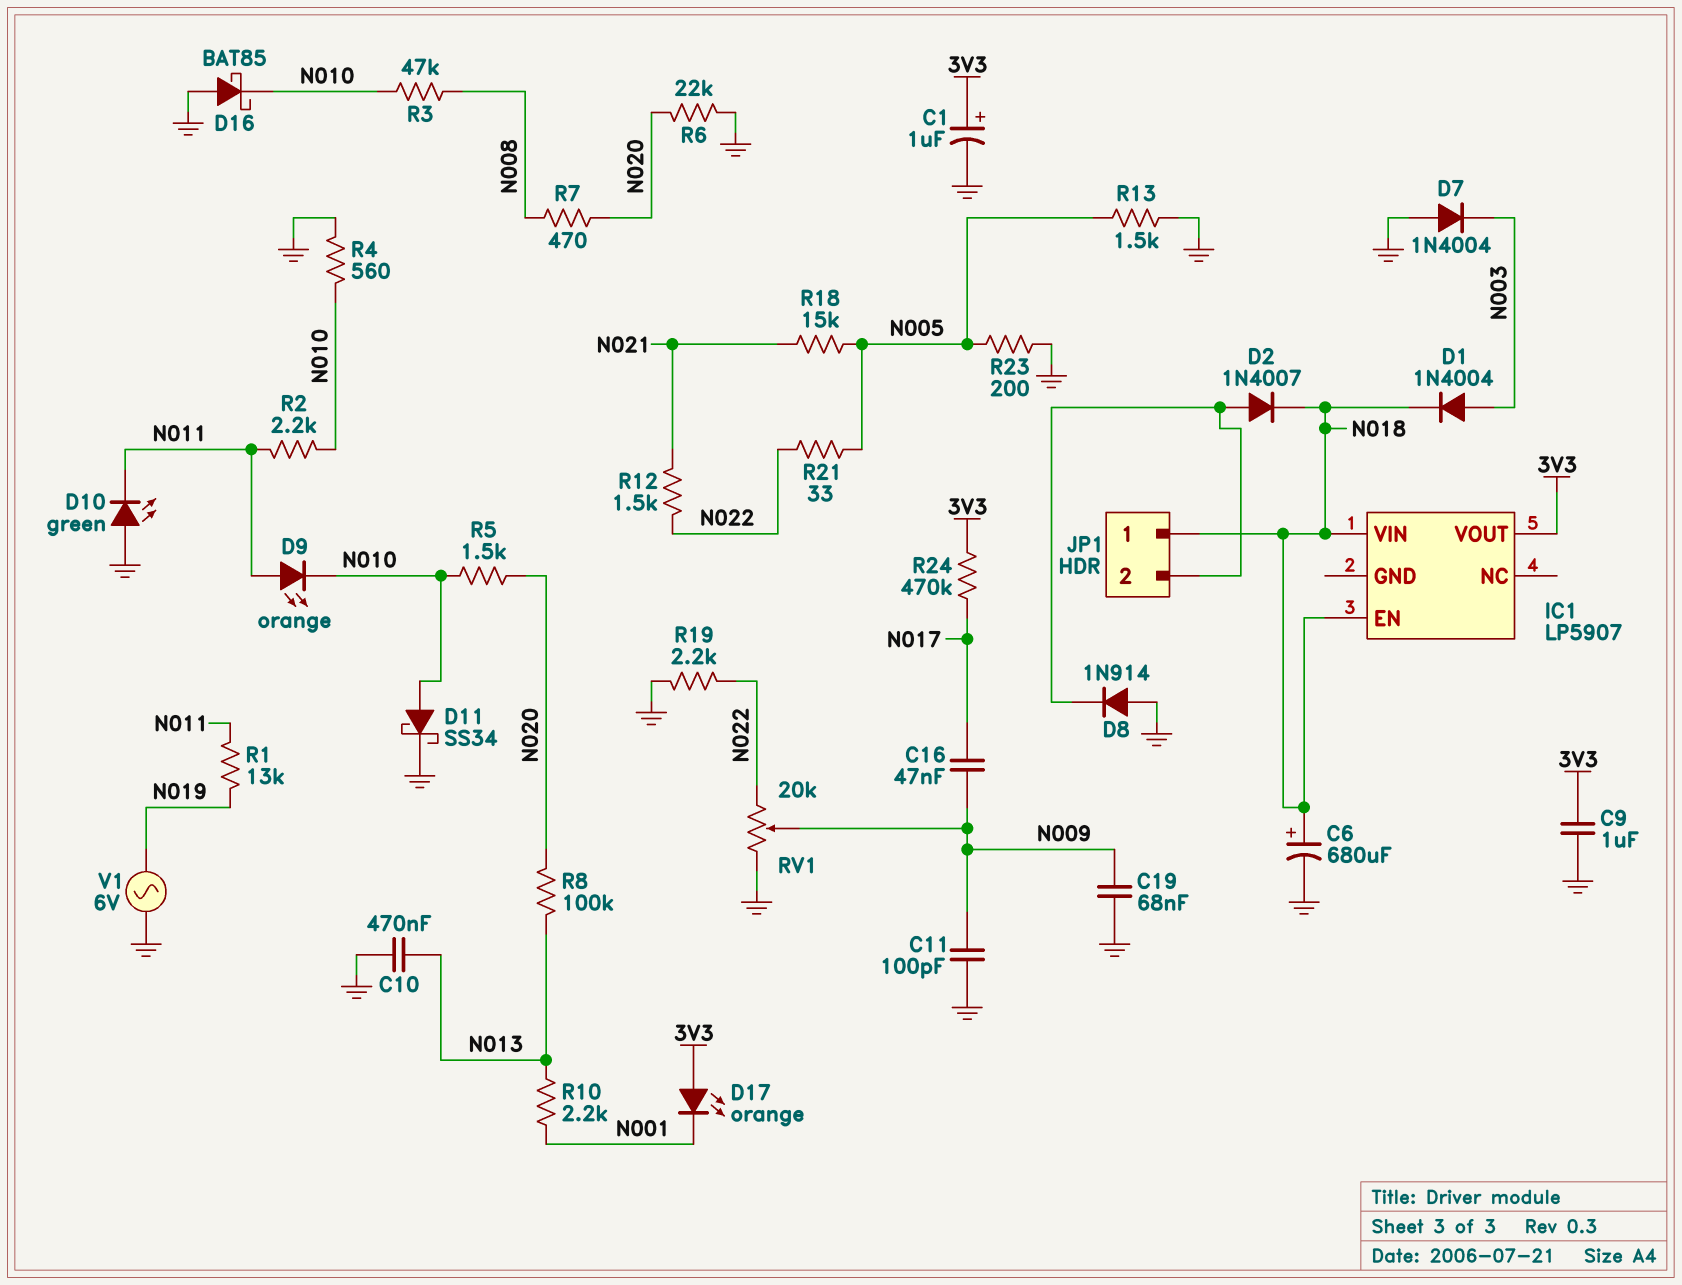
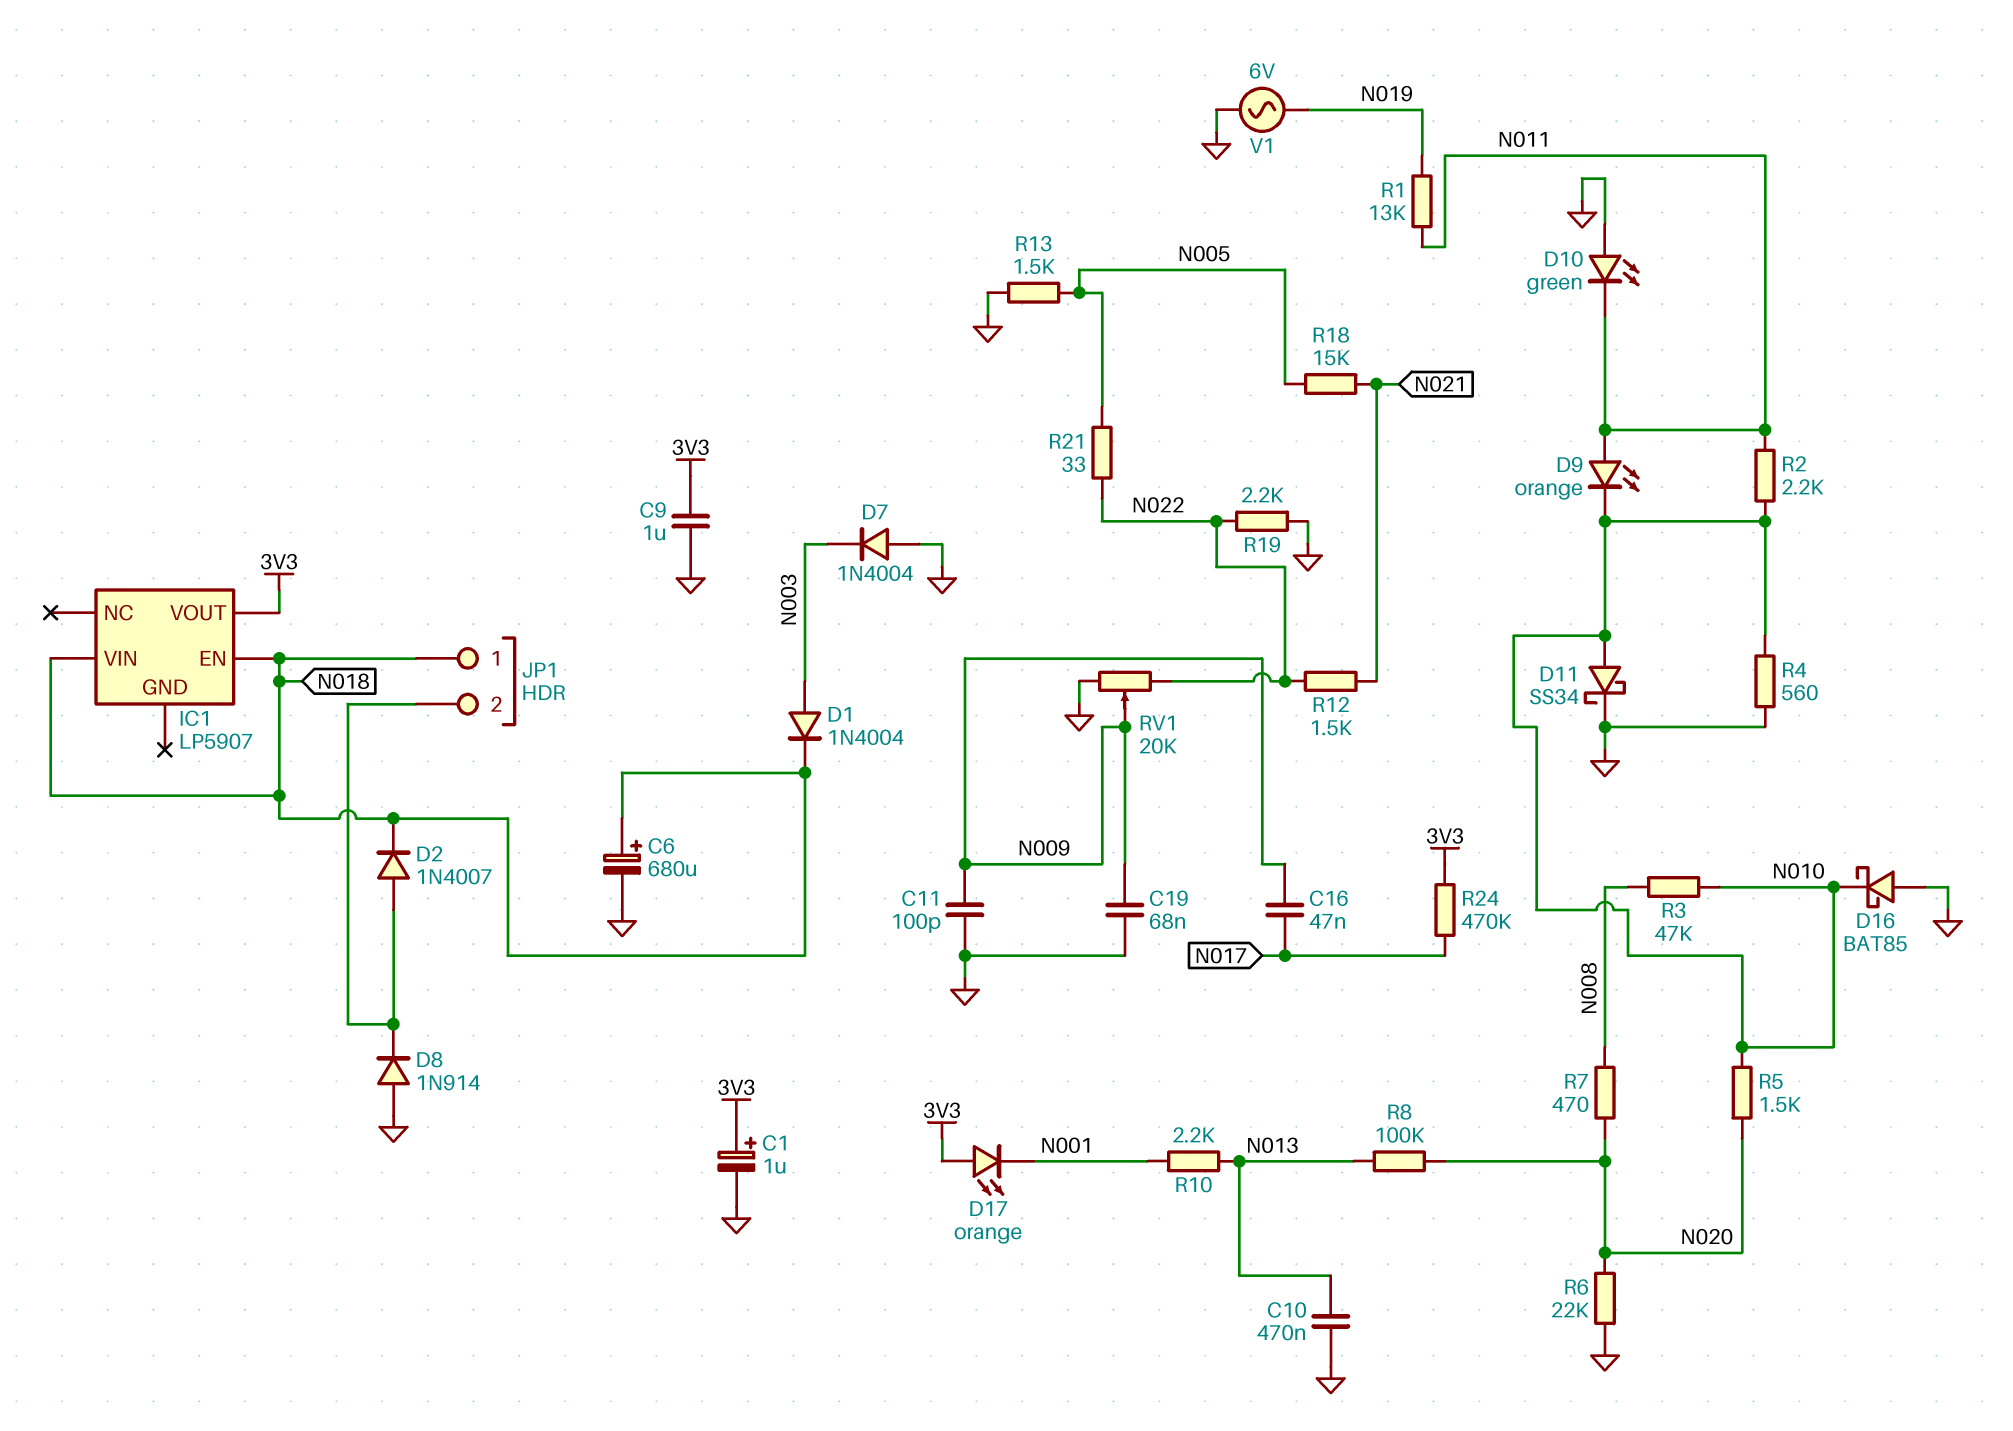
R23: 200 (GND, N005) -> none

